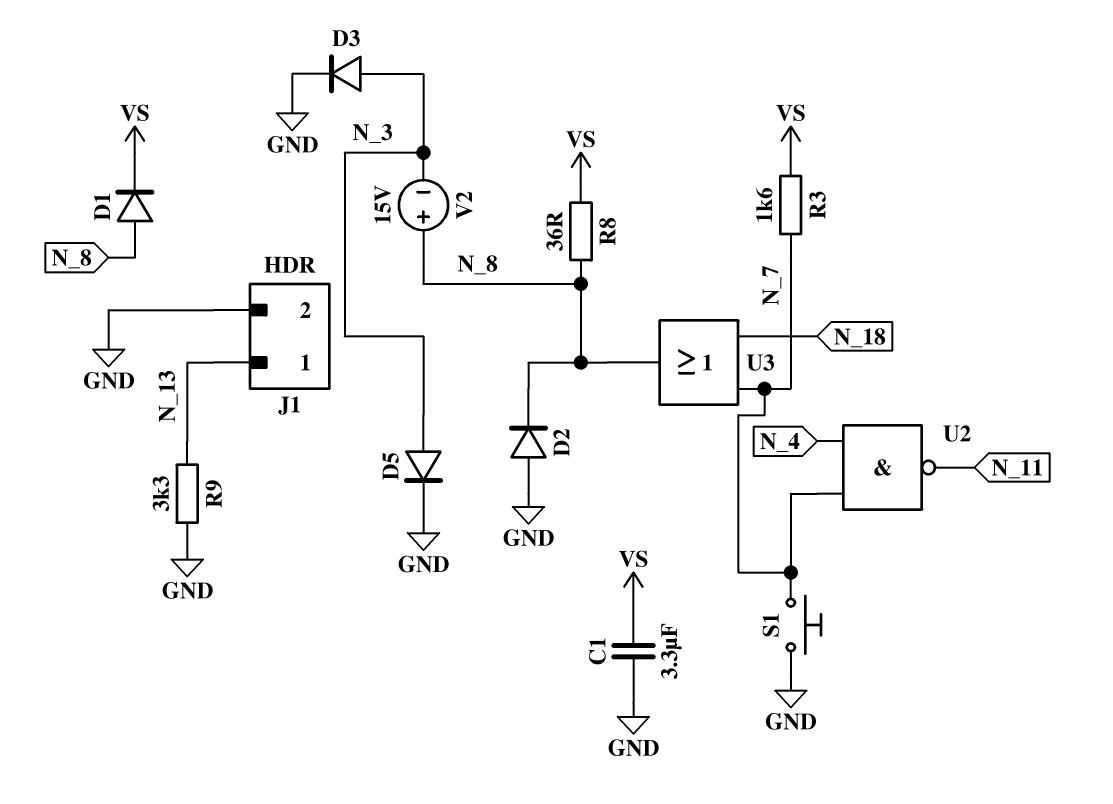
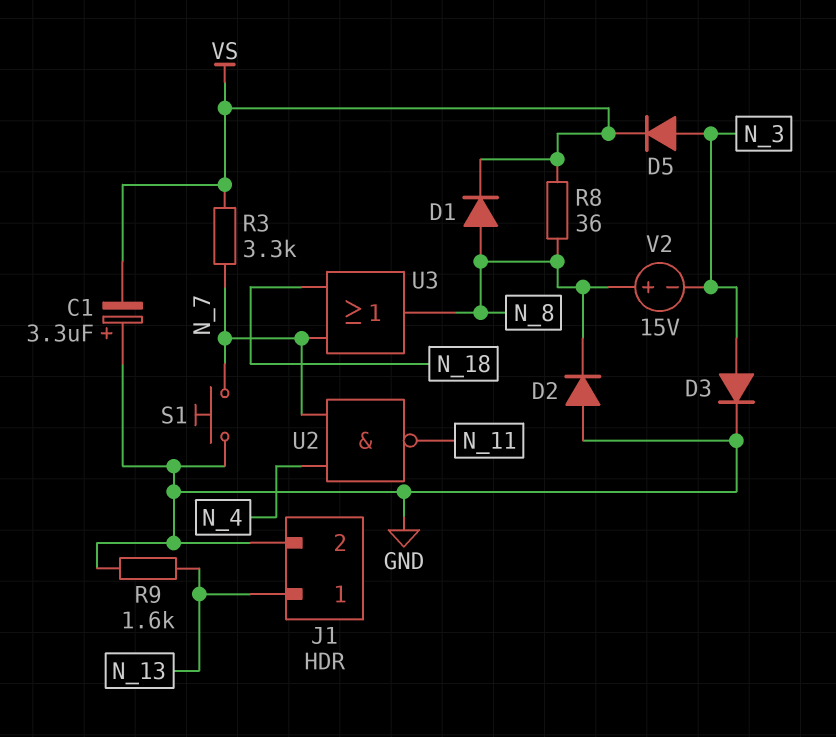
C1: 3.3uF (GND, VS) -> 3.3uF (plus GND, minus VS)
D5: diode (A N_3, K GND) -> diode (A N_3, K VS)
R3: 1.6k (N_7, VS) -> 3.3k (N_7, VS)
R9: 3.3k (GND, N_13) -> 1.6k (GND, N_13)

